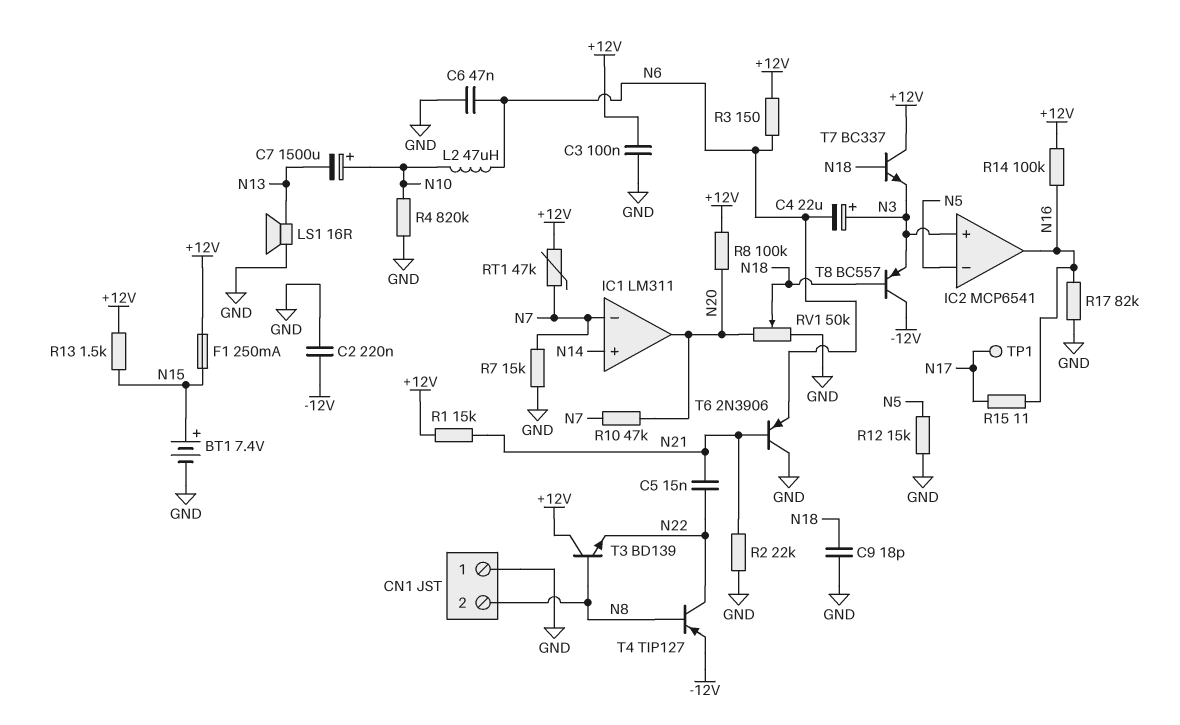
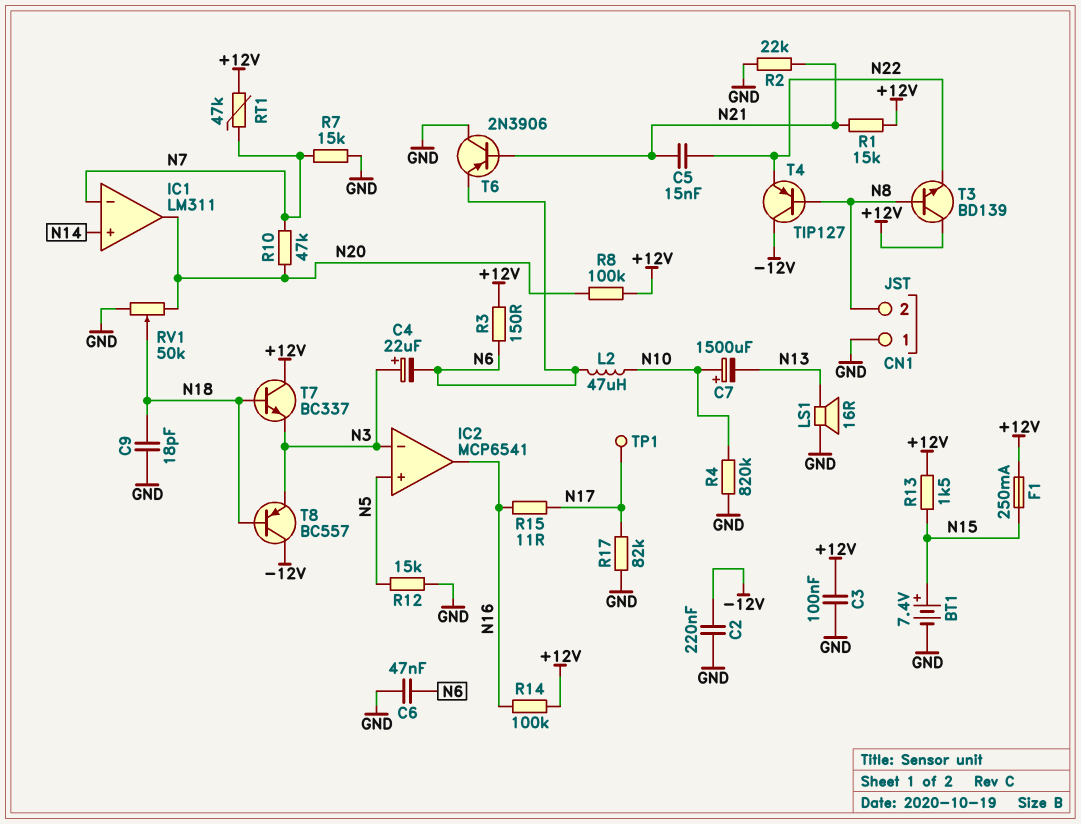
IC2 pin in+: N3 -> N5
IC2 pin in-: N5 -> N3
R17: 82k (GND, N16) -> 82k (GND, N17)
T4: PNP TIP127 (B N8, C N22, E -12V) -> PNP TIP127 (B N8, C -12V, E N22)

